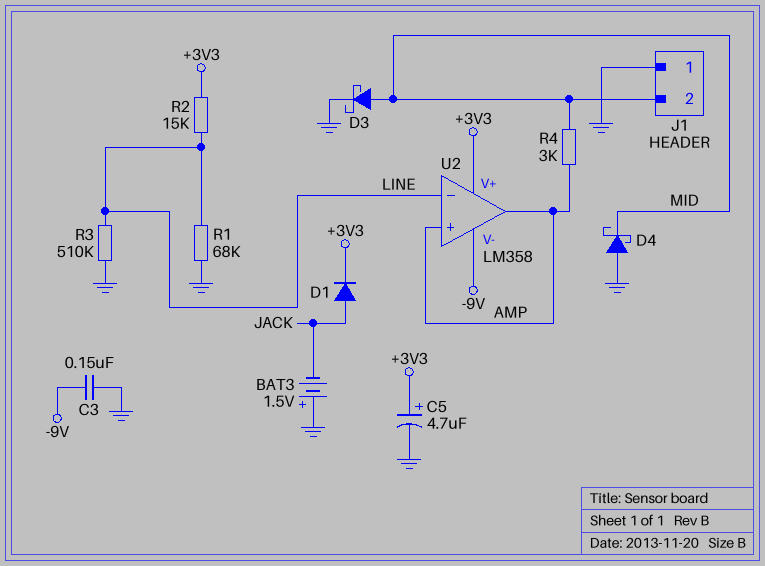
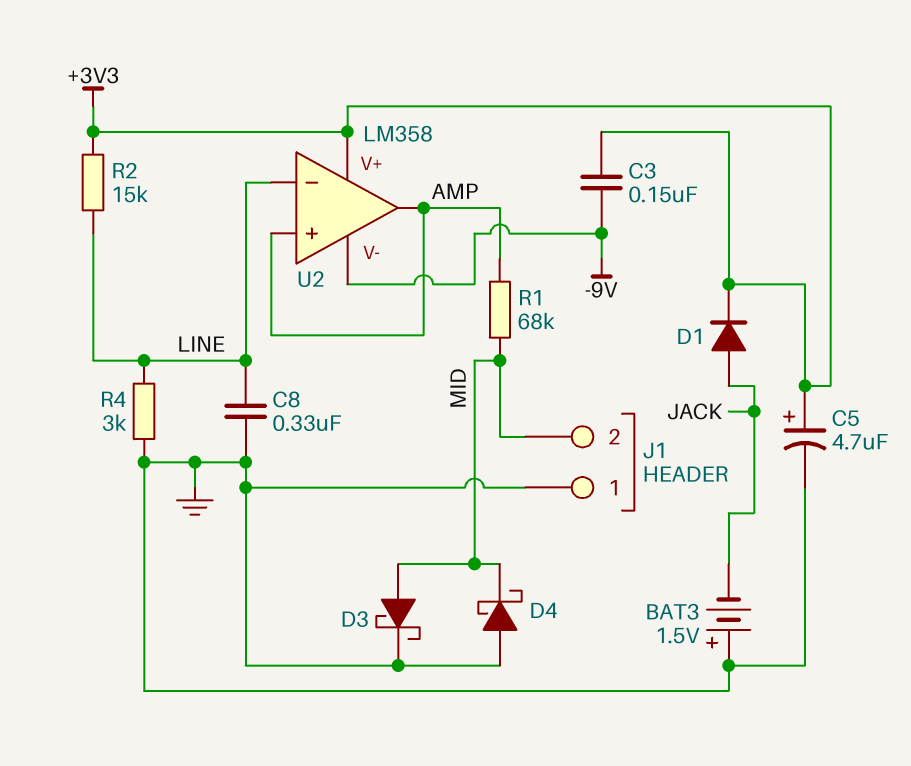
C3: 150nF (-9V, GND) -> 150nF (+3V3, -9V)
C8: none -> 330nF (GND, LINE)
R1: 68k (GND, LINE) -> 68k (AMP, MID)
R3: 510k (GND, LINE) -> none
R4: 3k (AMP, MID) -> 3k (GND, LINE)

